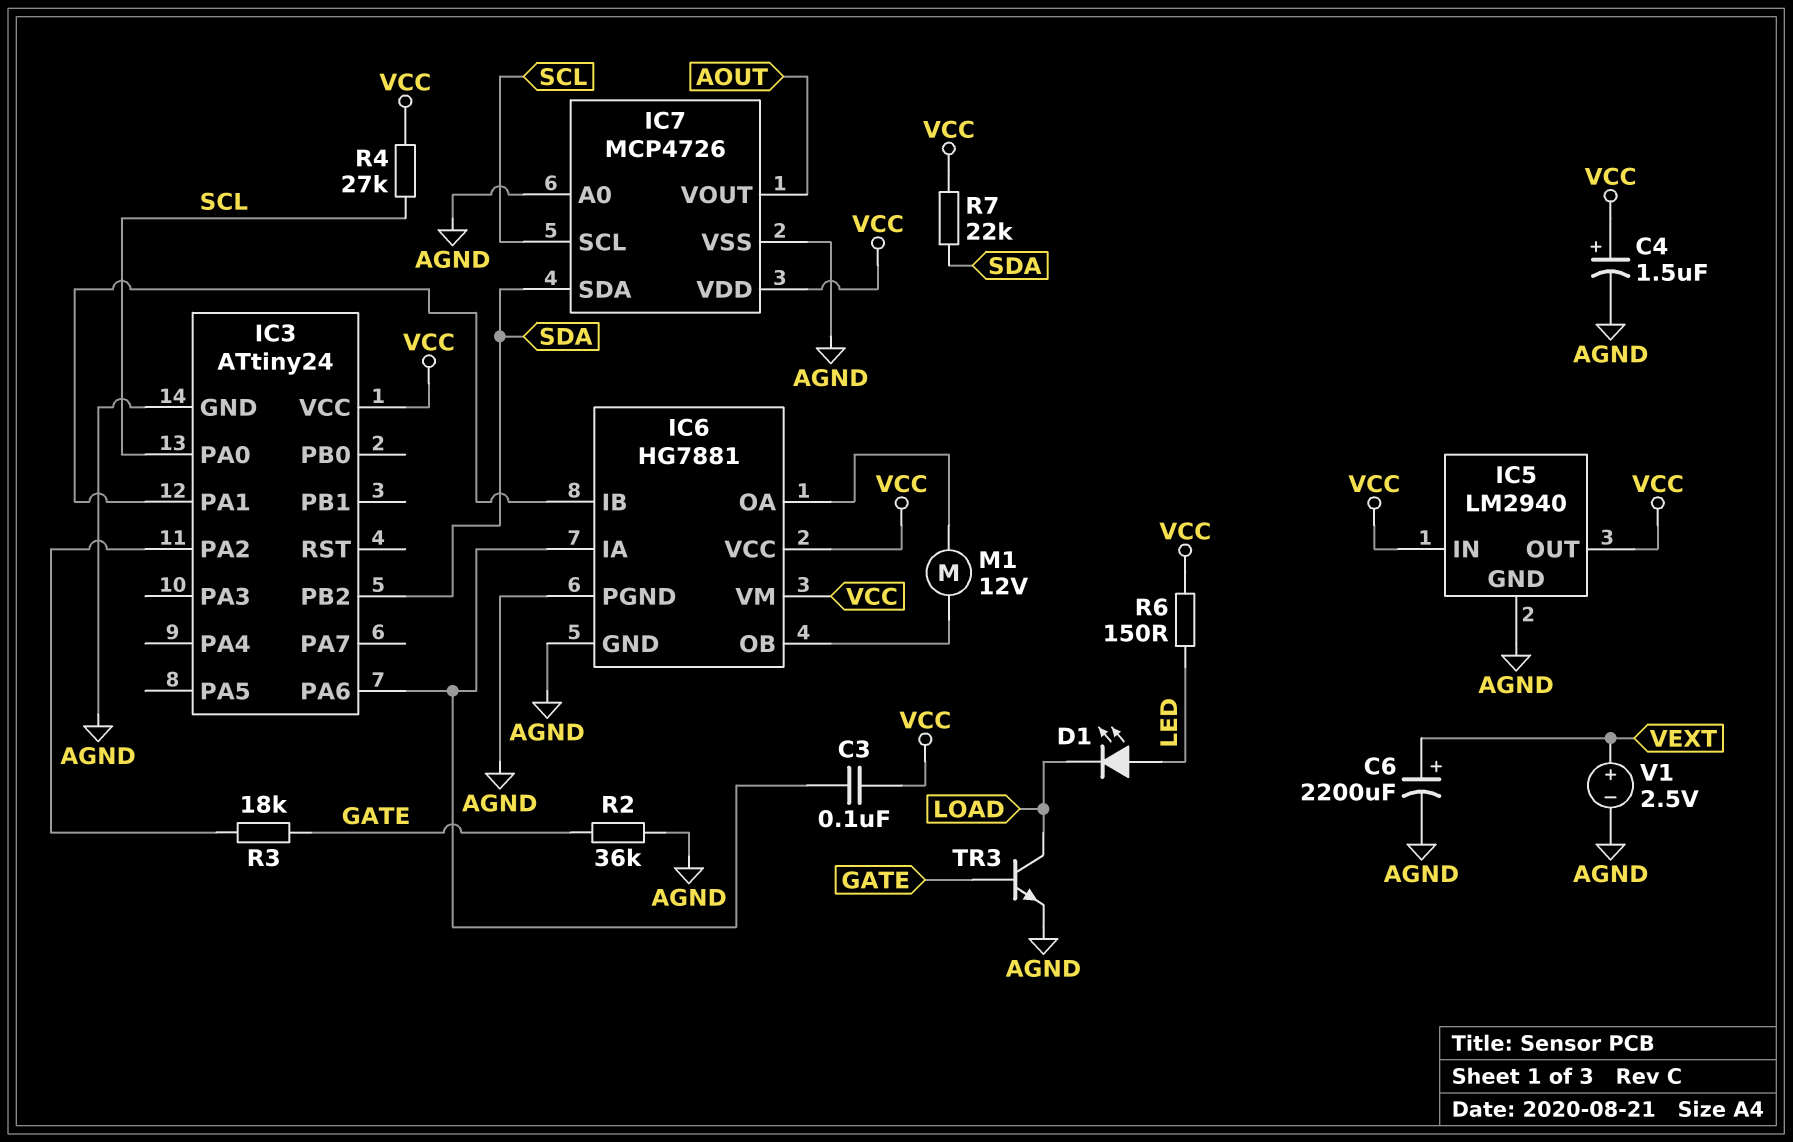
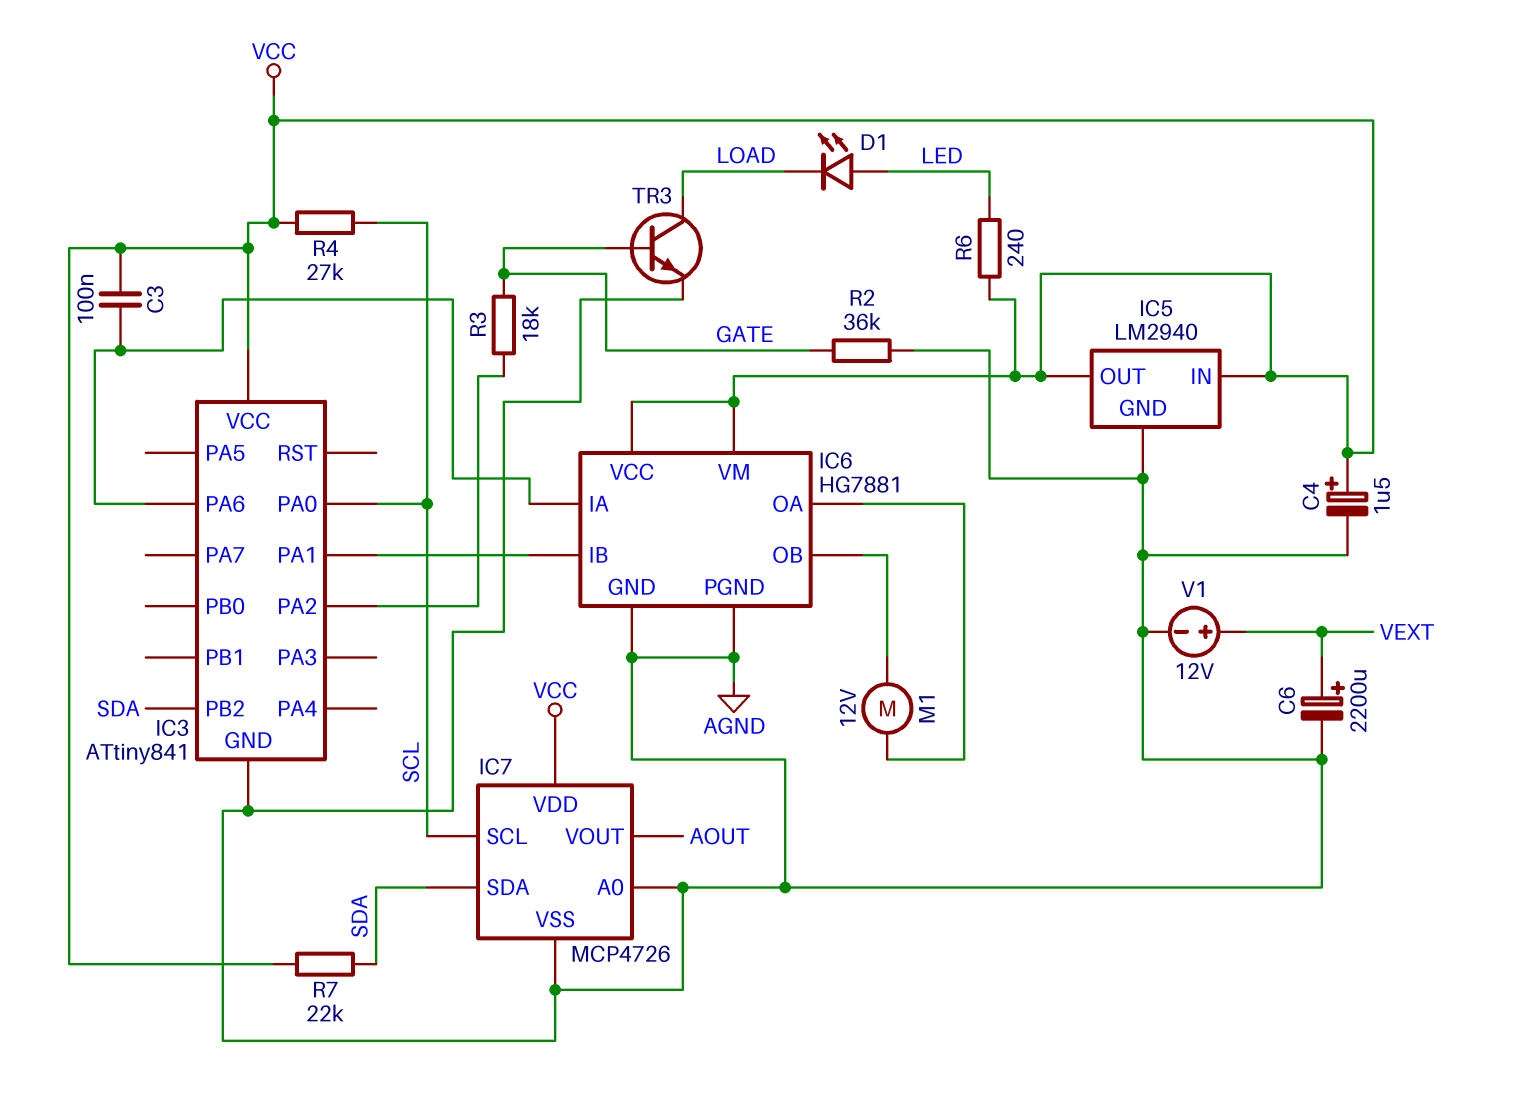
IC3: ATtiny24 -> ATtiny841
R6: 150 (LED, VCC) -> 240 (LED, VCC)
V1: 2.5V (plus VEXT, minus AGND) -> 12V (plus VEXT, minus AGND)

